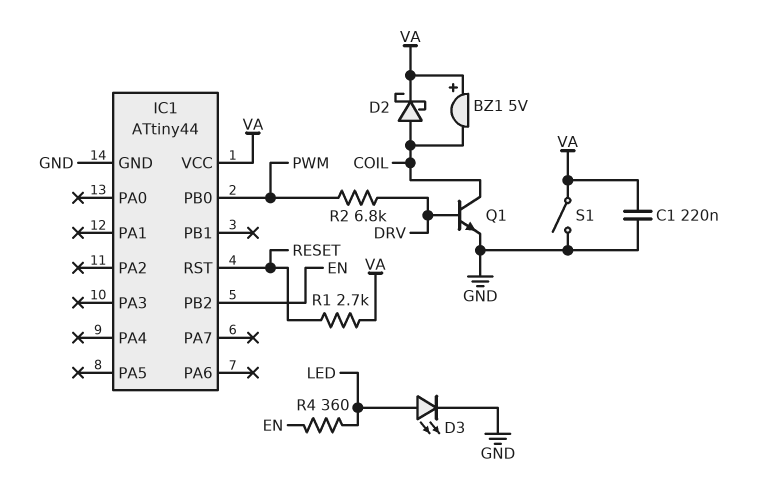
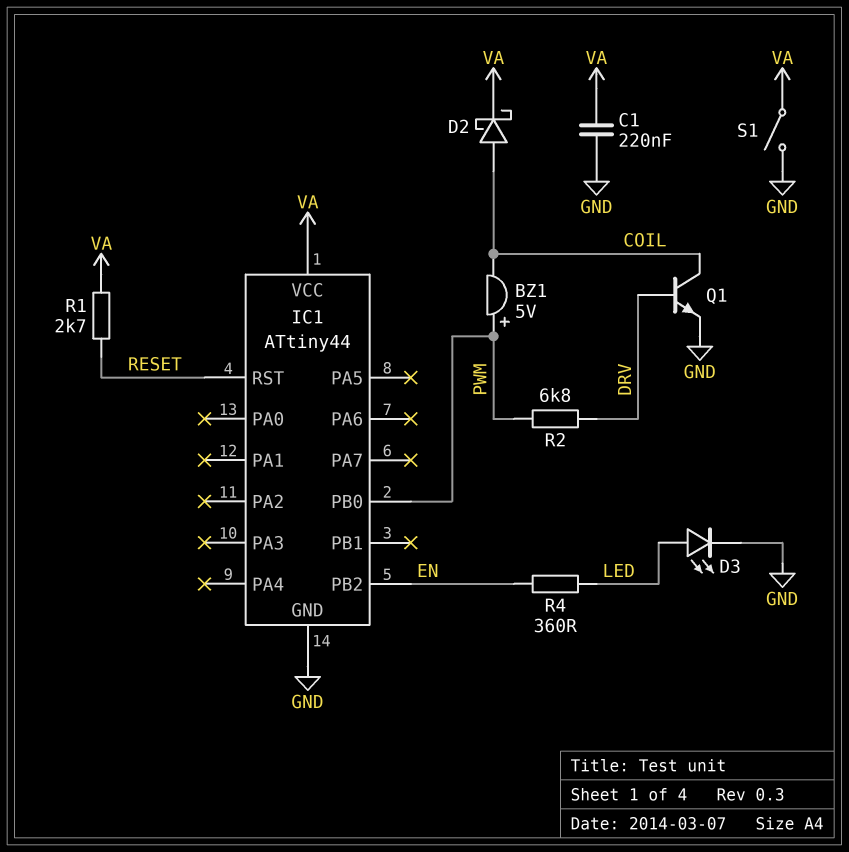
BZ1: buzzer 5V (plus VA, minus COIL) -> buzzer 5V (plus PWM, minus COIL)

